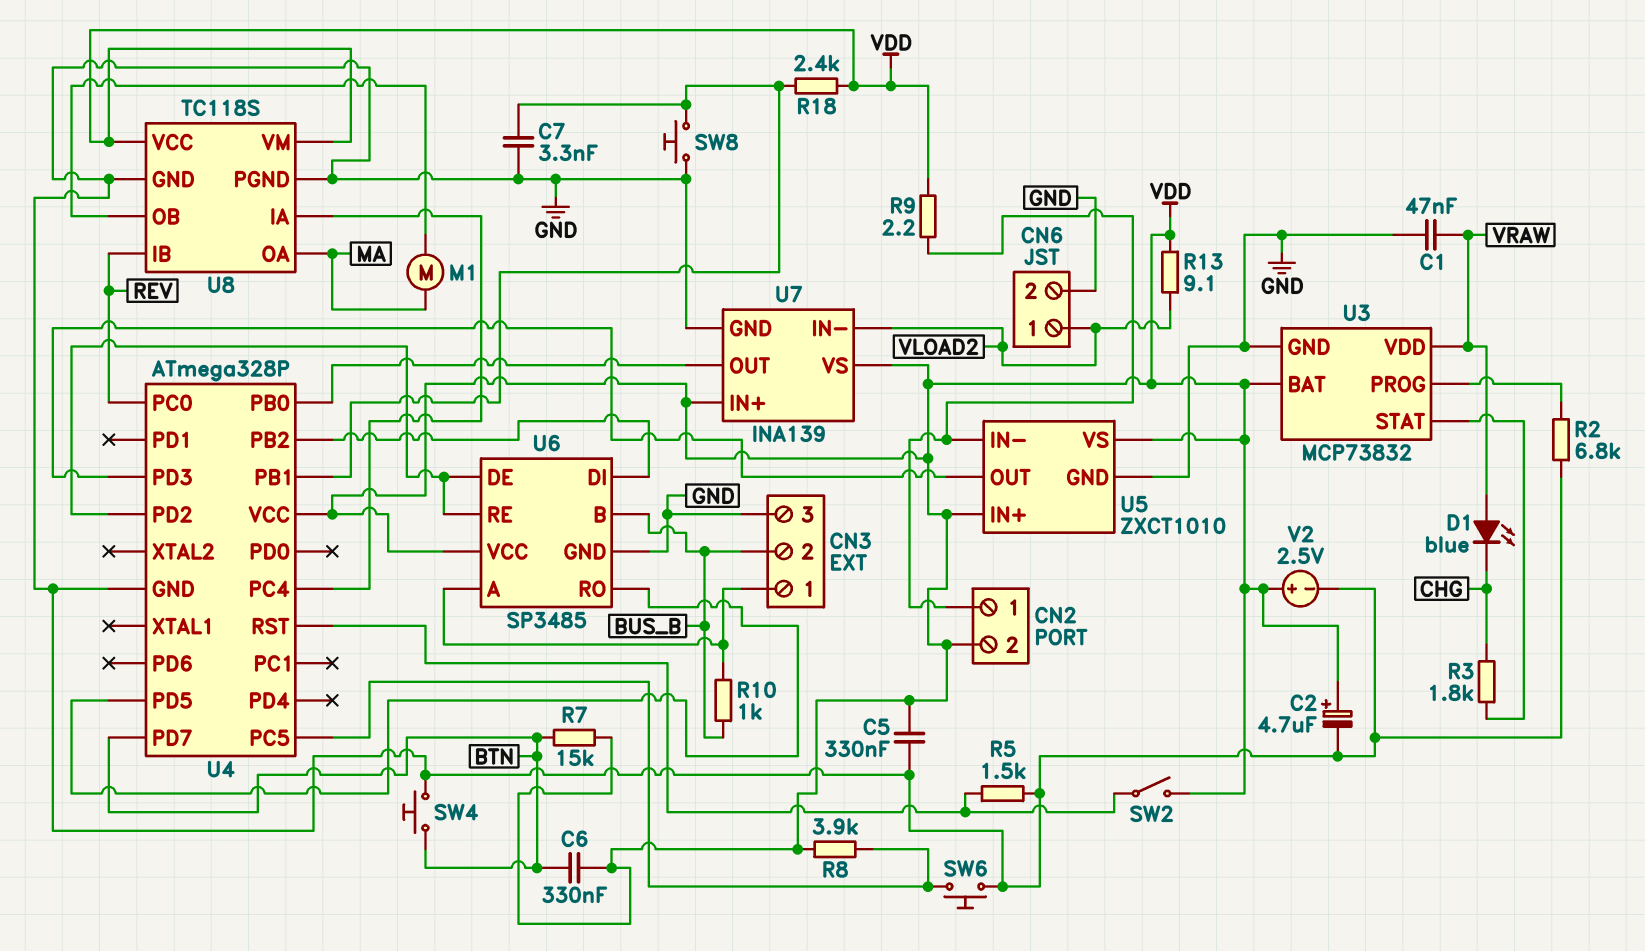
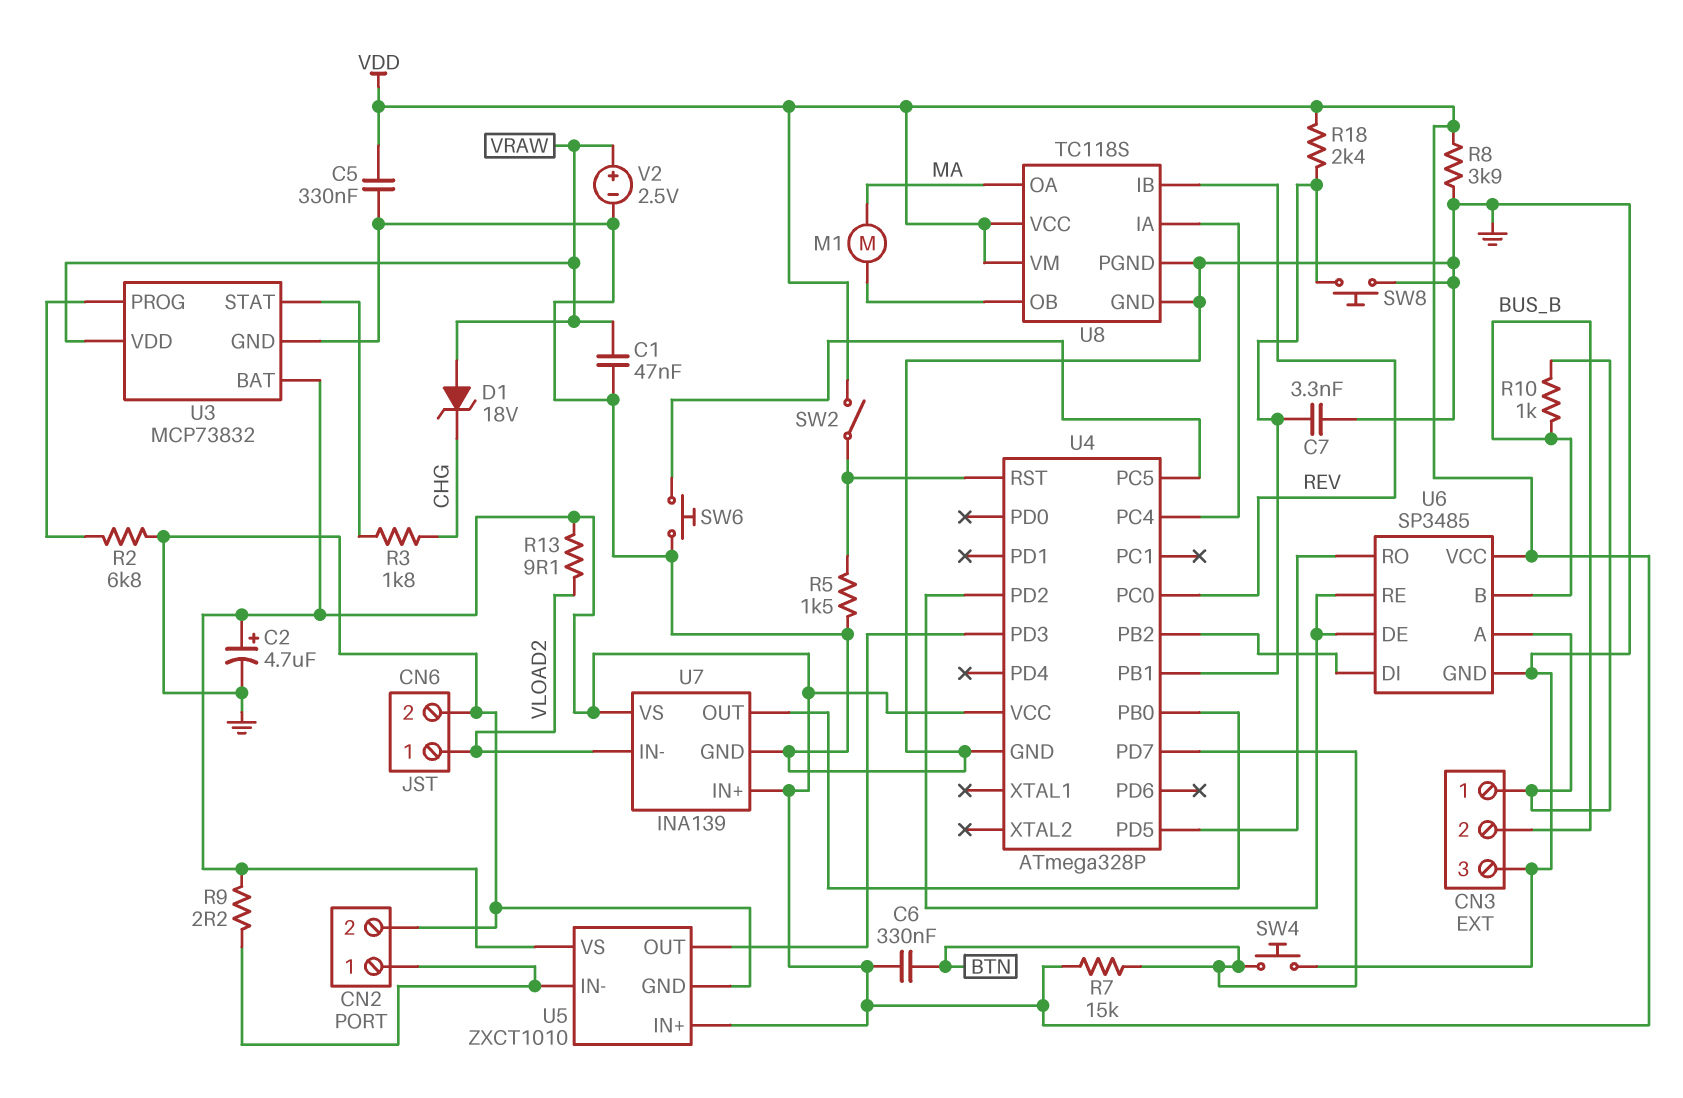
CN2 pin 2: VDD -> GND
D1: LED blue (A VRAW, K CHG) -> zener 18V (A VRAW, K CHG)
R8: 3.9k (U4/PC5, VDD) -> 3.9k (GND, VDD)
V2: 2.5V (plus VDD, minus GND) -> 2.5V (plus VRAW, minus GND)

